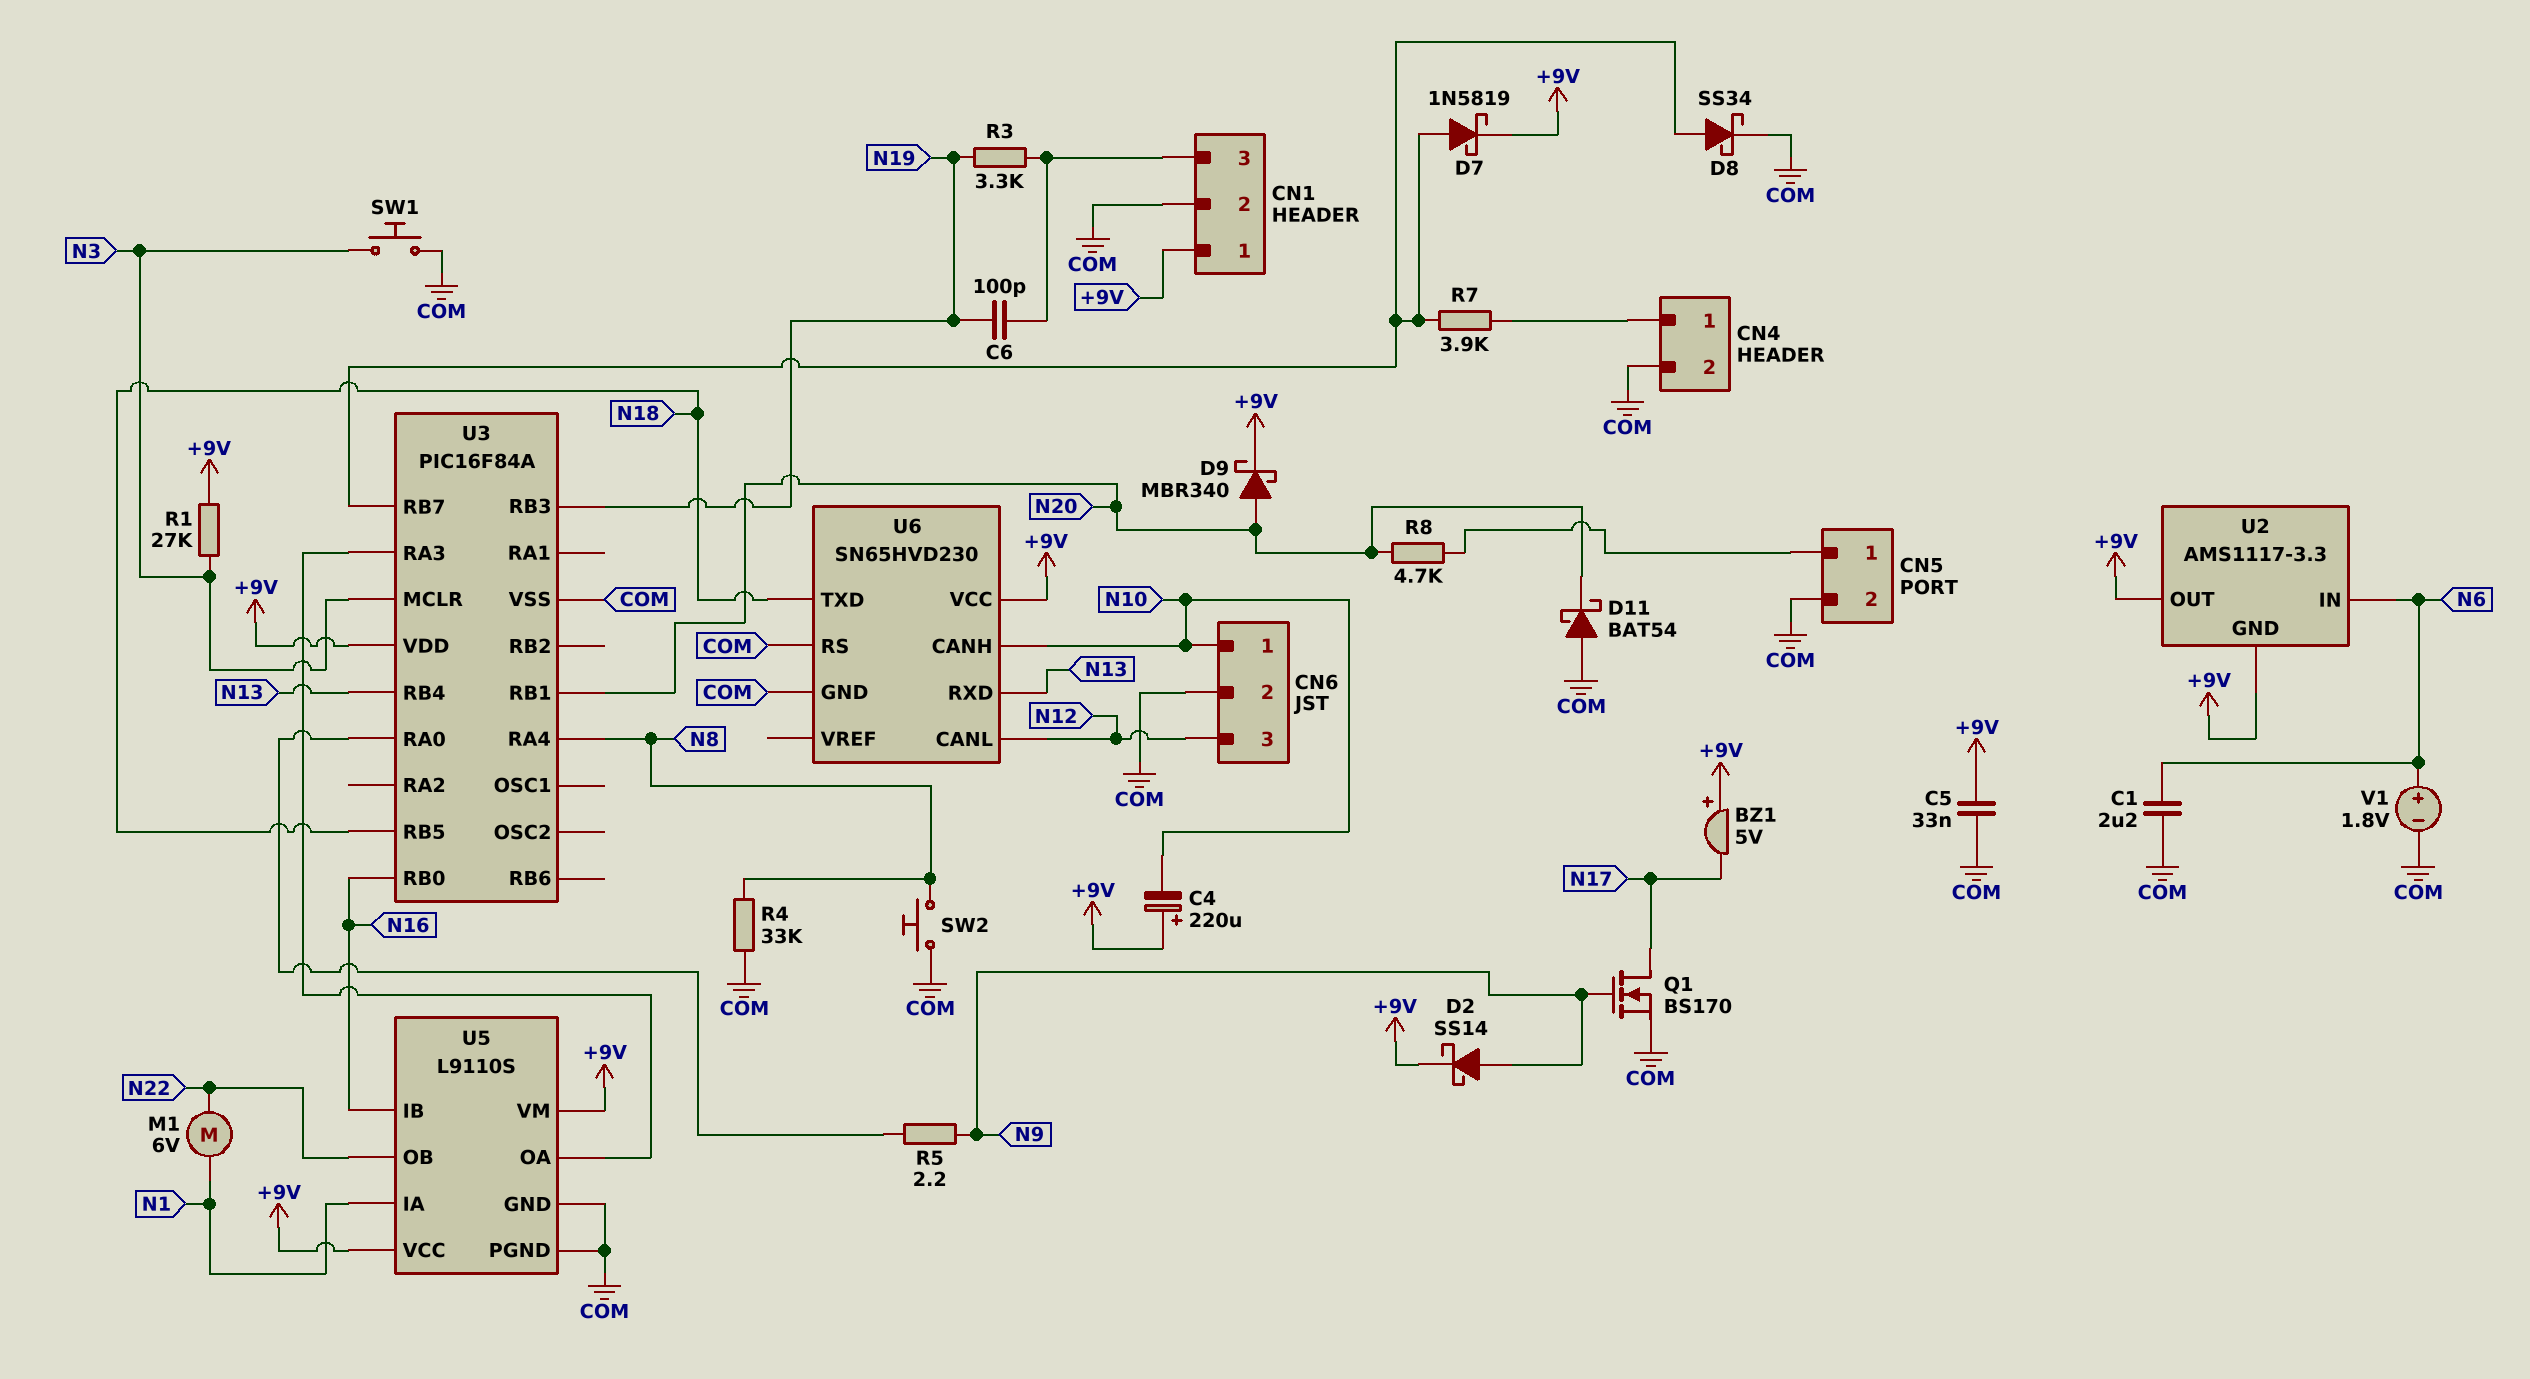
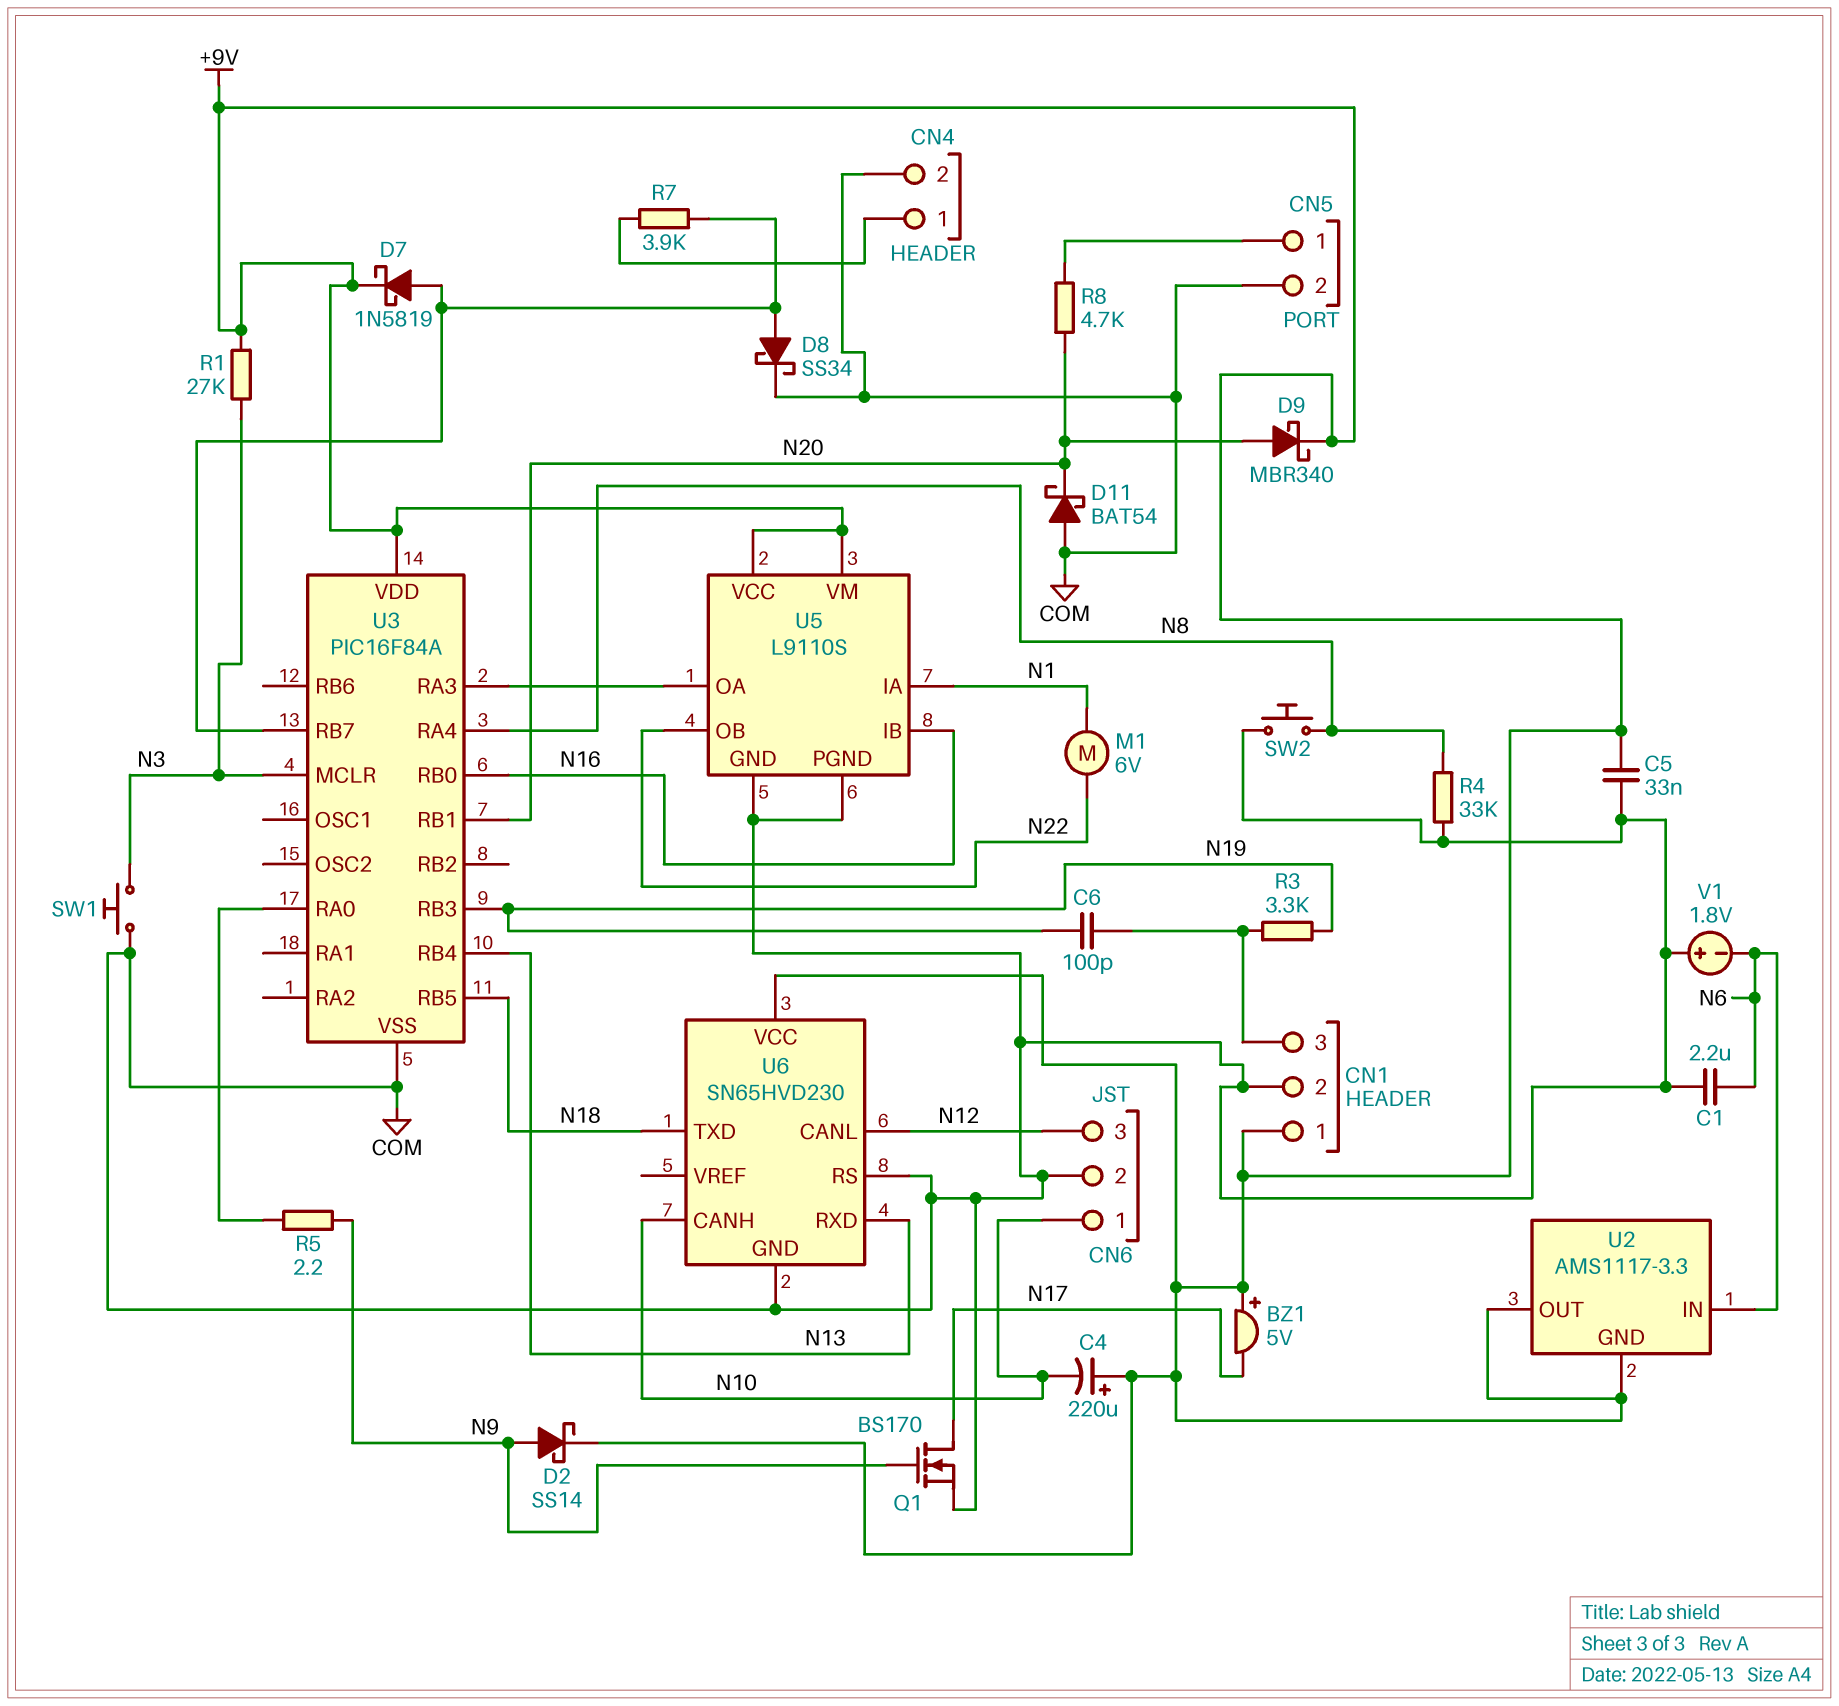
V1: 1.8V (plus N6, minus COM) -> 1.8V (plus COM, minus N6)

